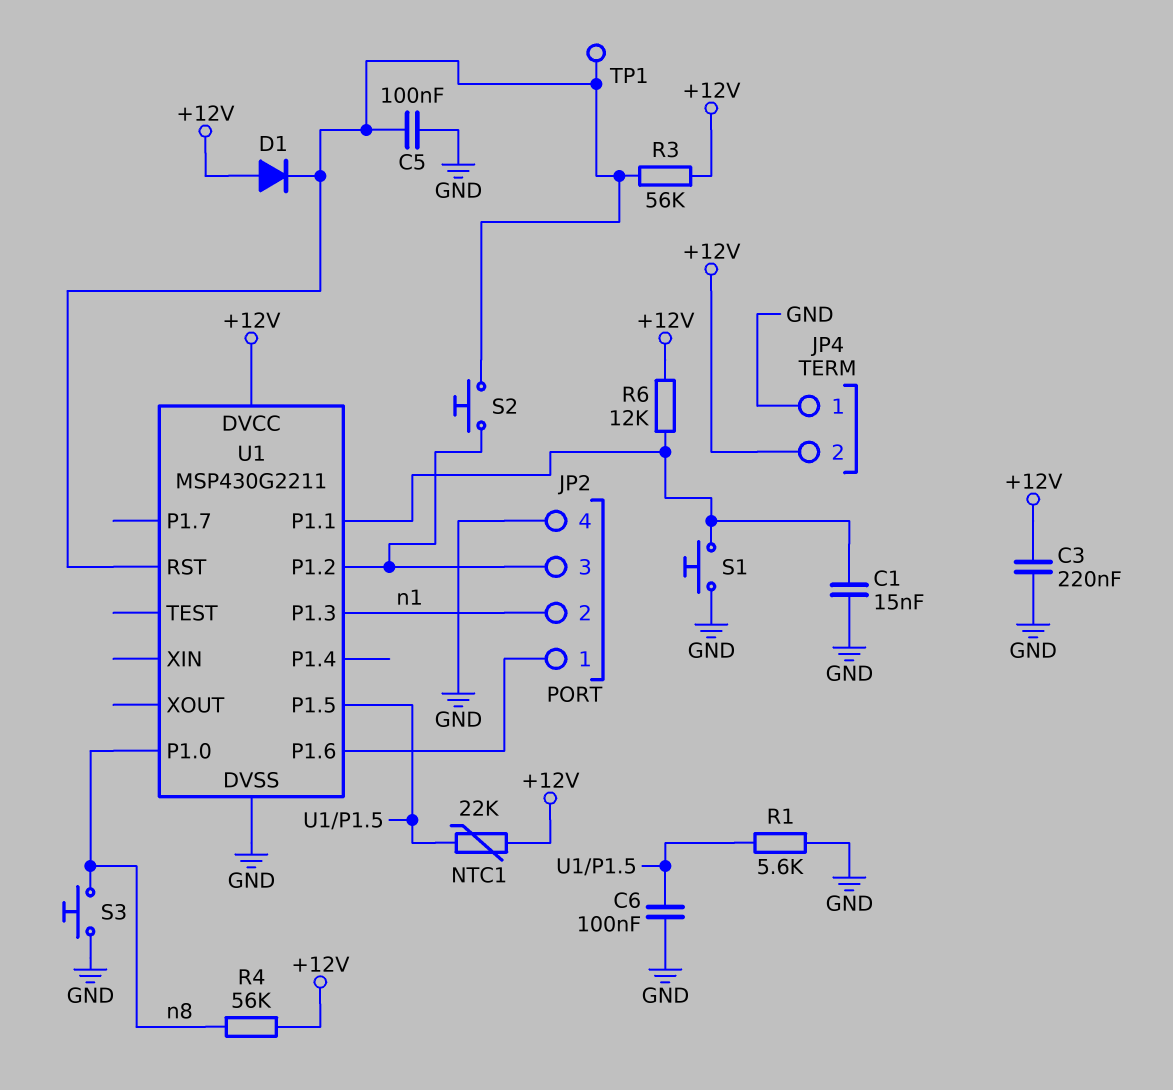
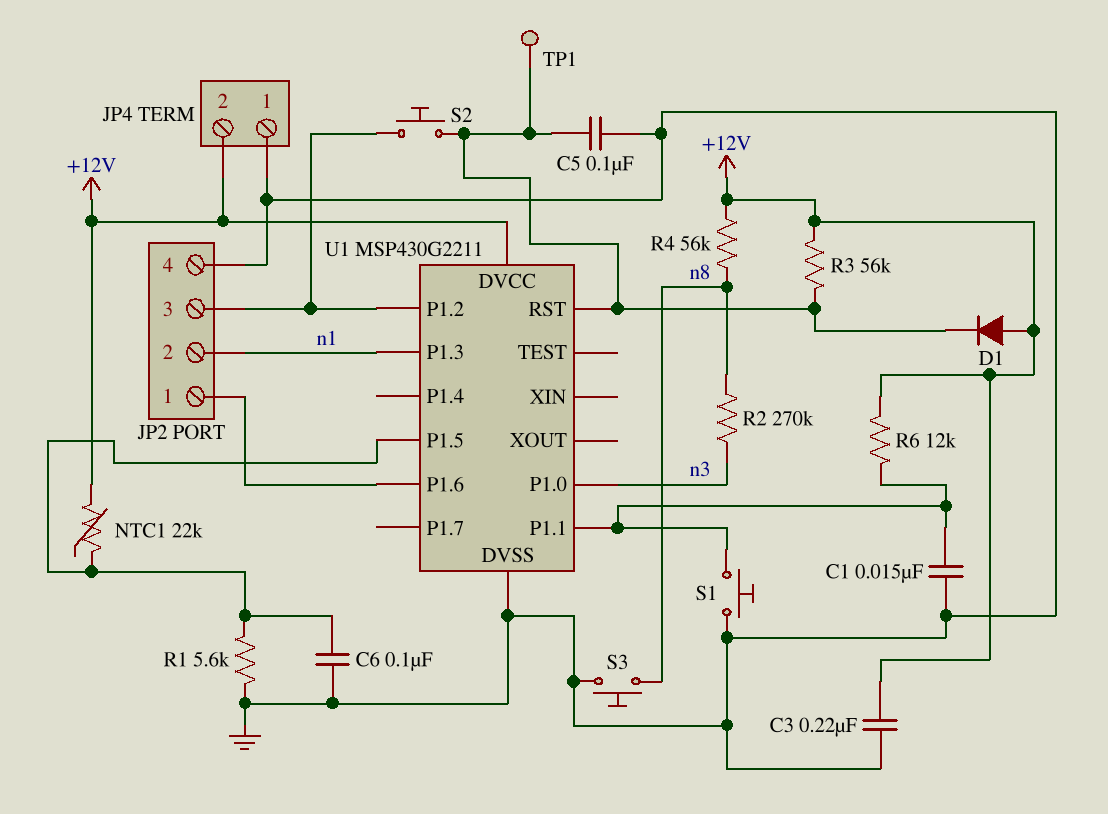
R2: none -> 270k (n3, n8)
U1 pin P1.0: n8 -> n3

